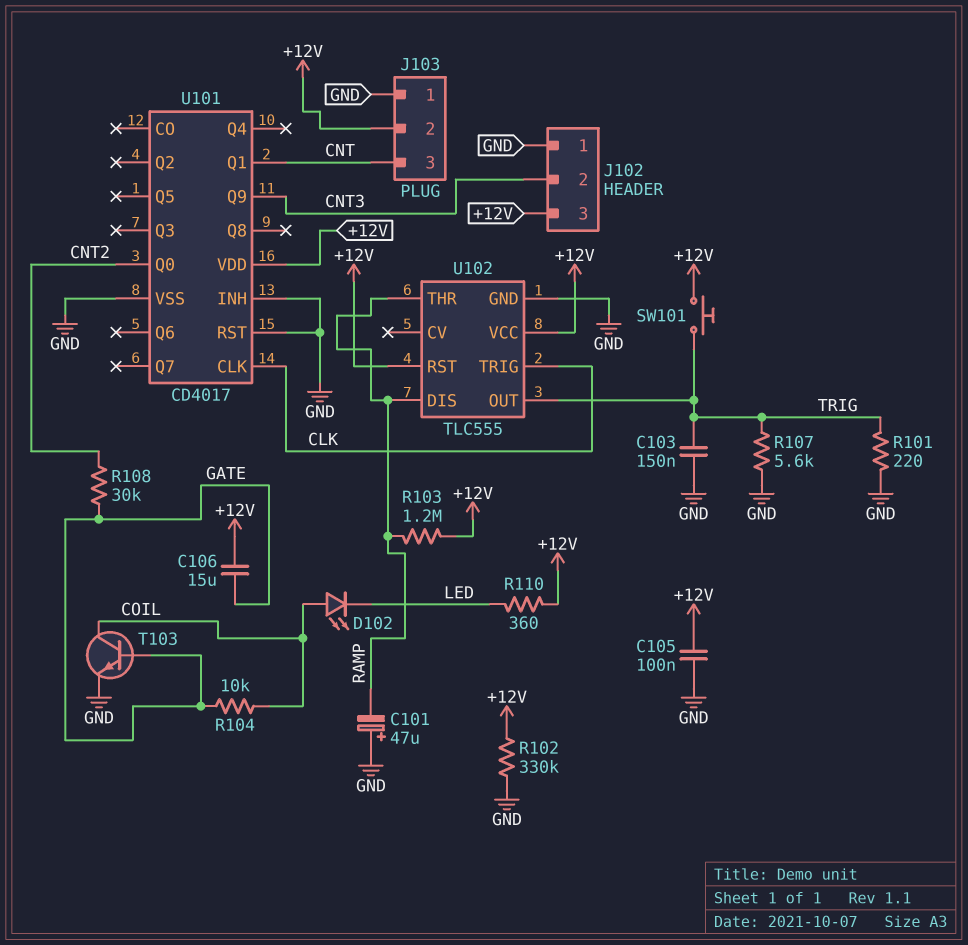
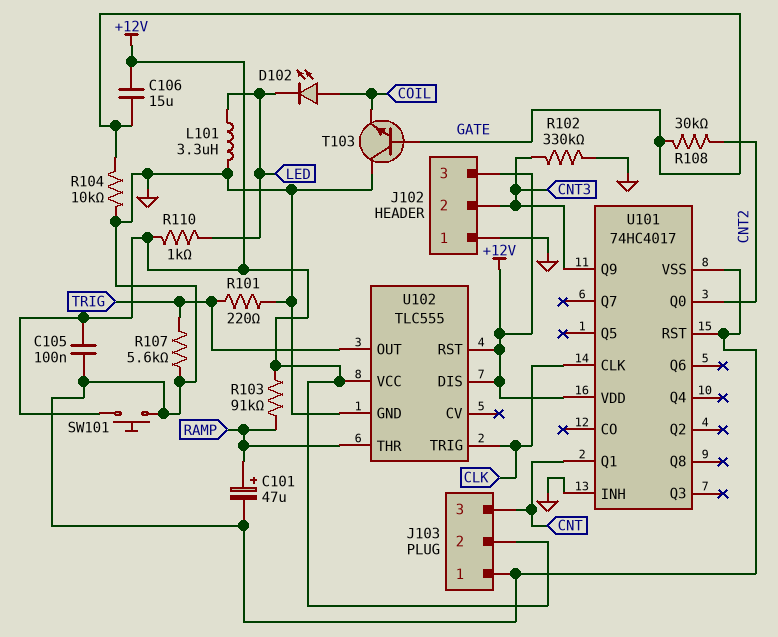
C101: 47uF (plus GND, minus RAMP) -> 47uF (plus RAMP, minus GND)
C103: 150nF (GND, TRIG) -> none
L101: none -> 3.3uH (GND, LED)
R102: 330k (+12V, GND) -> 330k (CNT3, GND)
R103: 1.2M (+12V, RAMP) -> 91k (+12V, RAMP)
R104: 10k (COIL, GATE) -> 10k (GATE, GND)
R110: 360 (+12V, LED) -> 1k (+12V, LED)
SW101: button (+12V, TRIG) -> button (+12V, GND)
T103: NPN (B GATE, C COIL, E GND) -> NPN (B GATE, C GND, E COIL)
U101: CD4017 -> 74HC4017
U102 pin DIS: RAMP -> +12V

